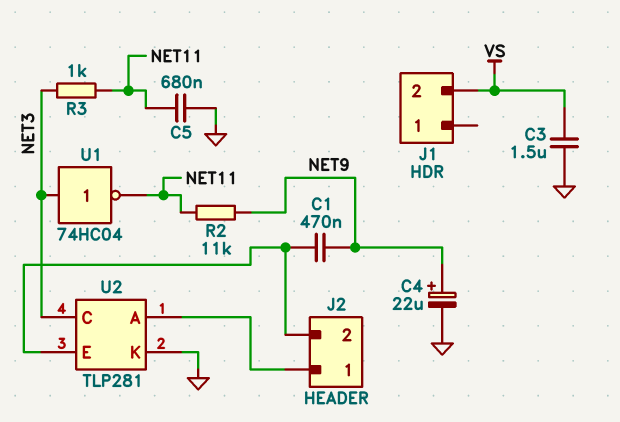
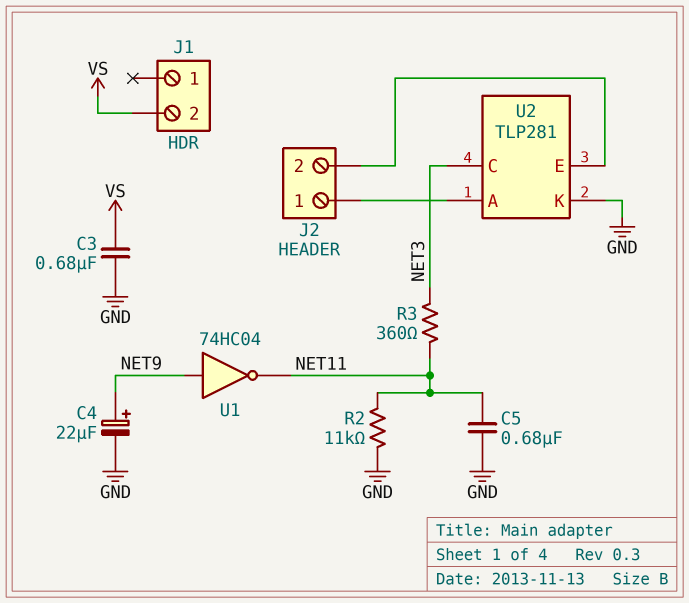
C1: 470nF (J2/2, NET9) -> none
C3: 1.5uF (GND, VS) -> 680nF (GND, VS)
R2: 11k (NET9, NET11) -> 11k (GND, NET11)
R3: 1k (NET3, NET11) -> 360 (NET3, NET11)
U1: NOT 74HC04 (in NET3, out NET11) -> NOT 74HC04 (in NET9, out NET11)

